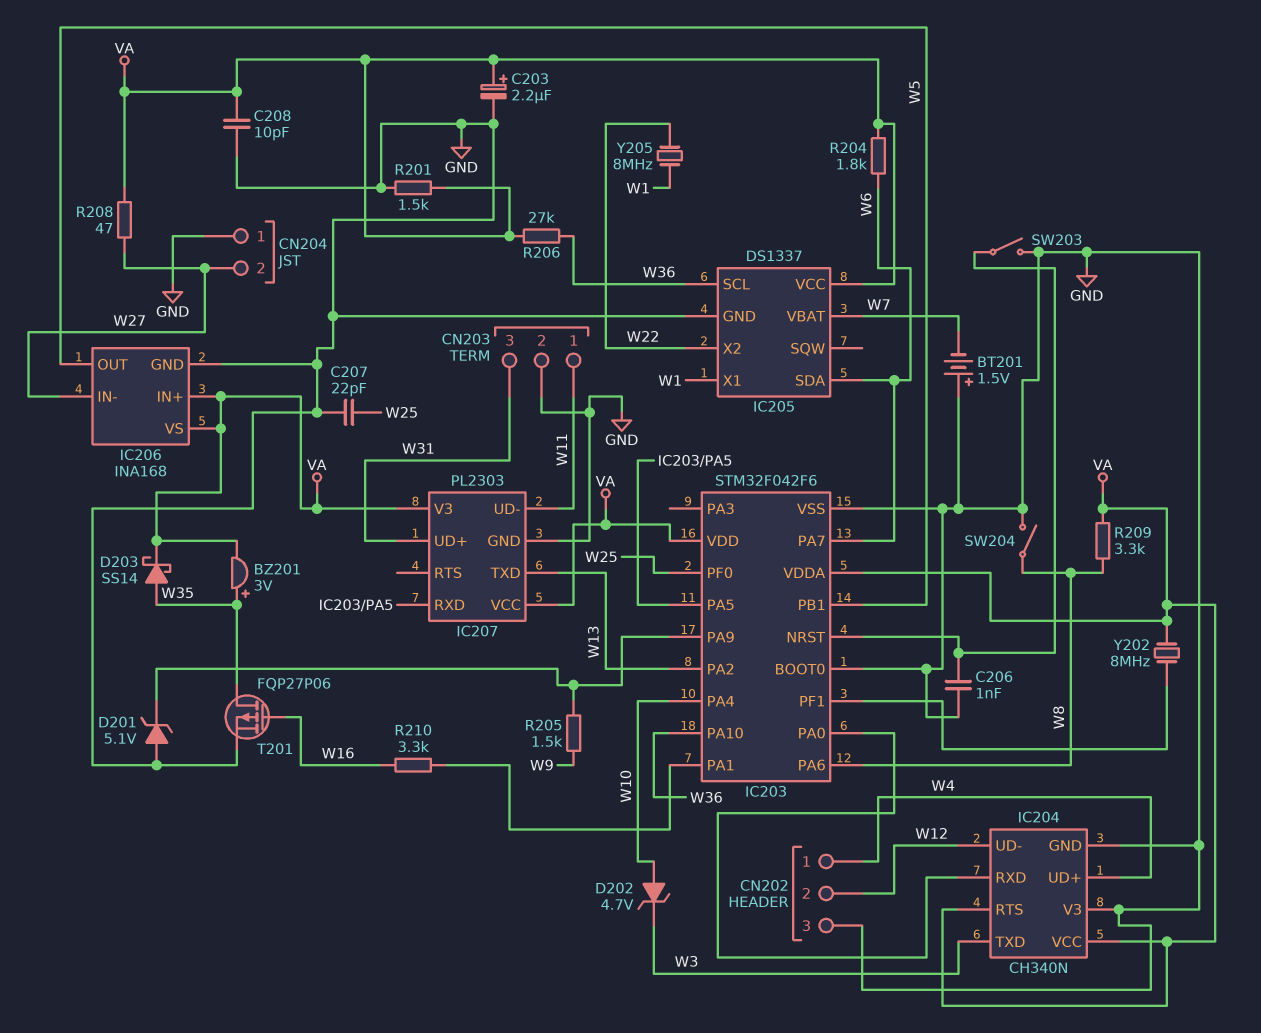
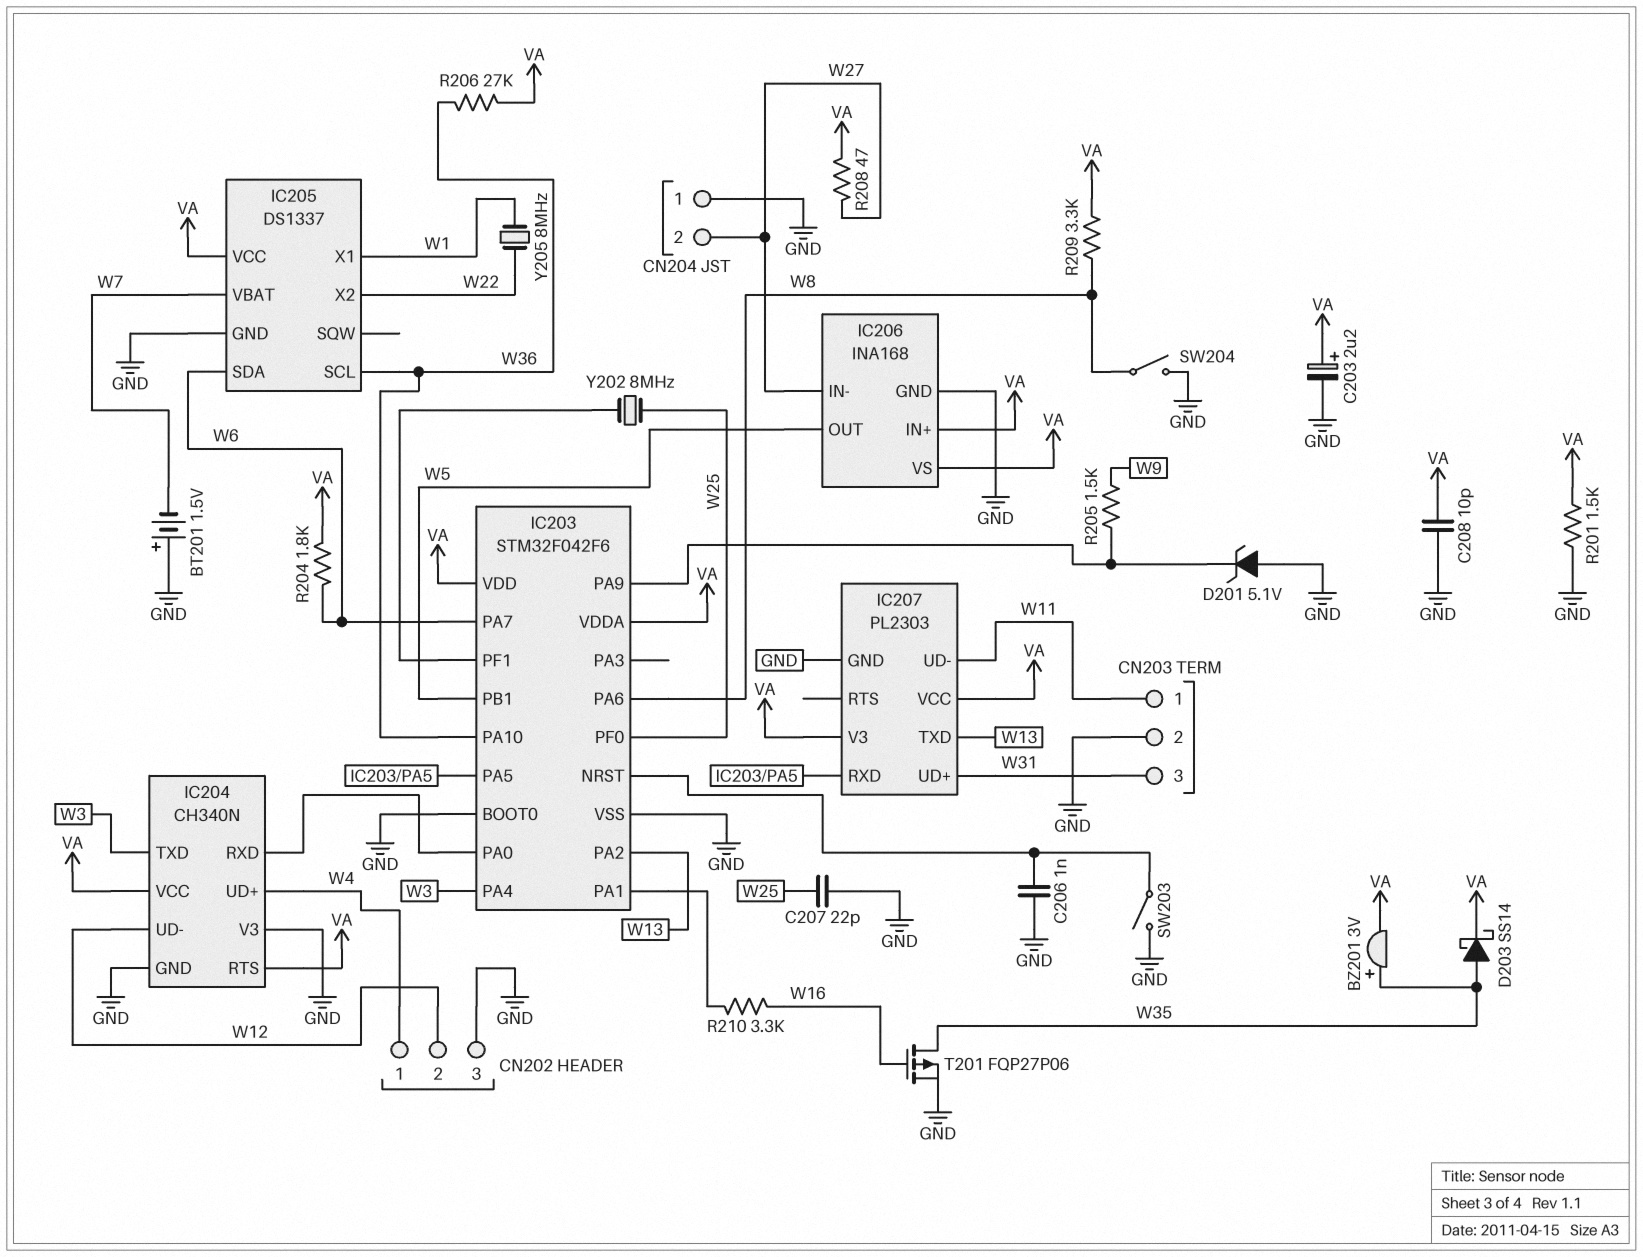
D202: zener 4.7V (A W10, K W3) -> none
IC203 pin PA4: W10 -> W3
Y202: 8MHz (IC203/PF1, VA) -> 8MHz (IC203/PF1, W25)

